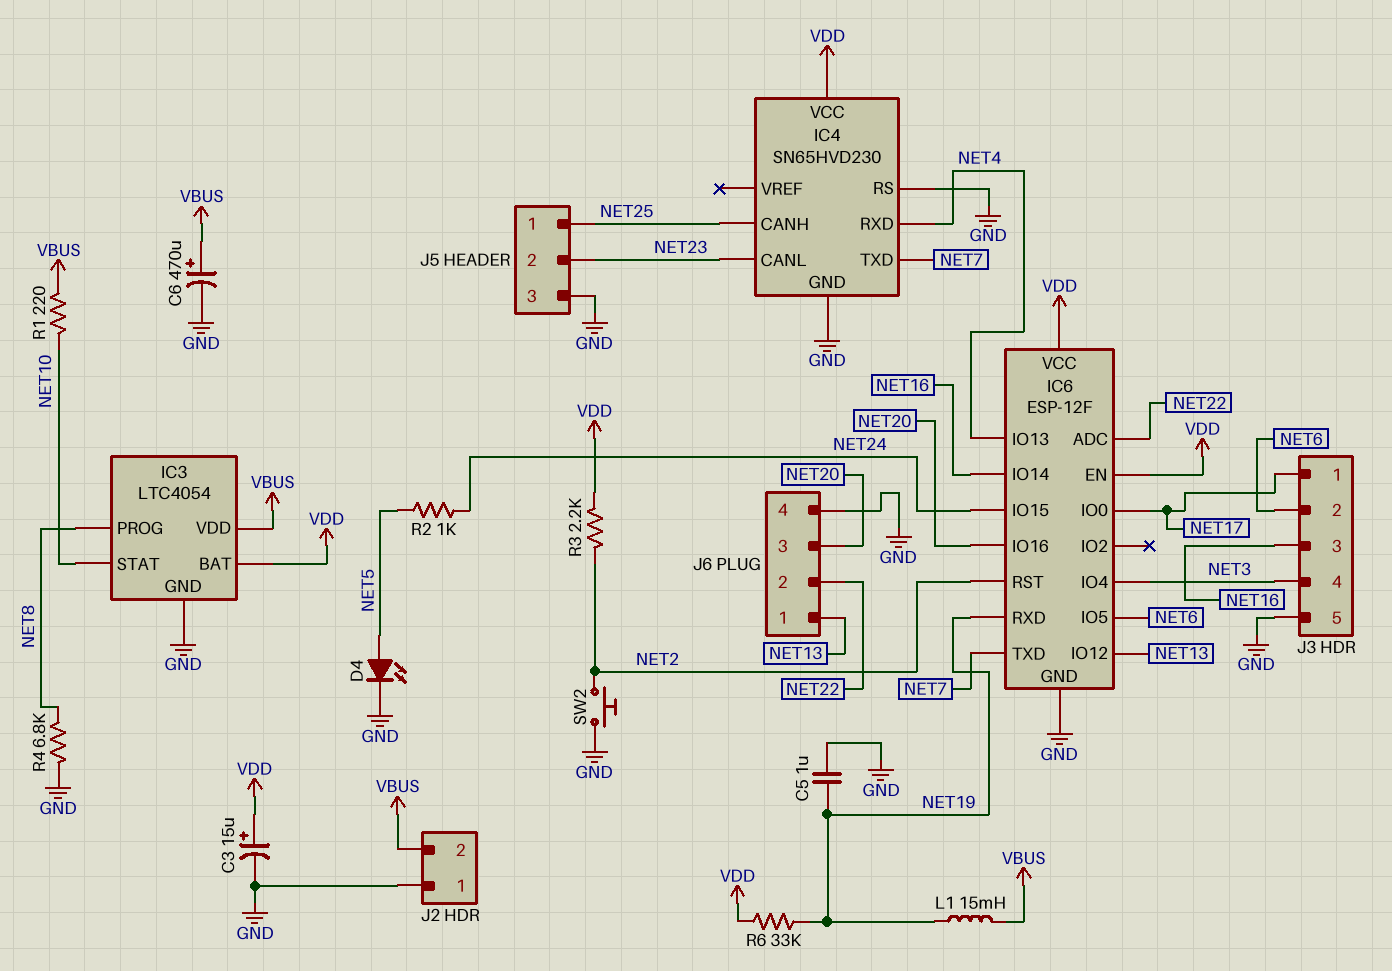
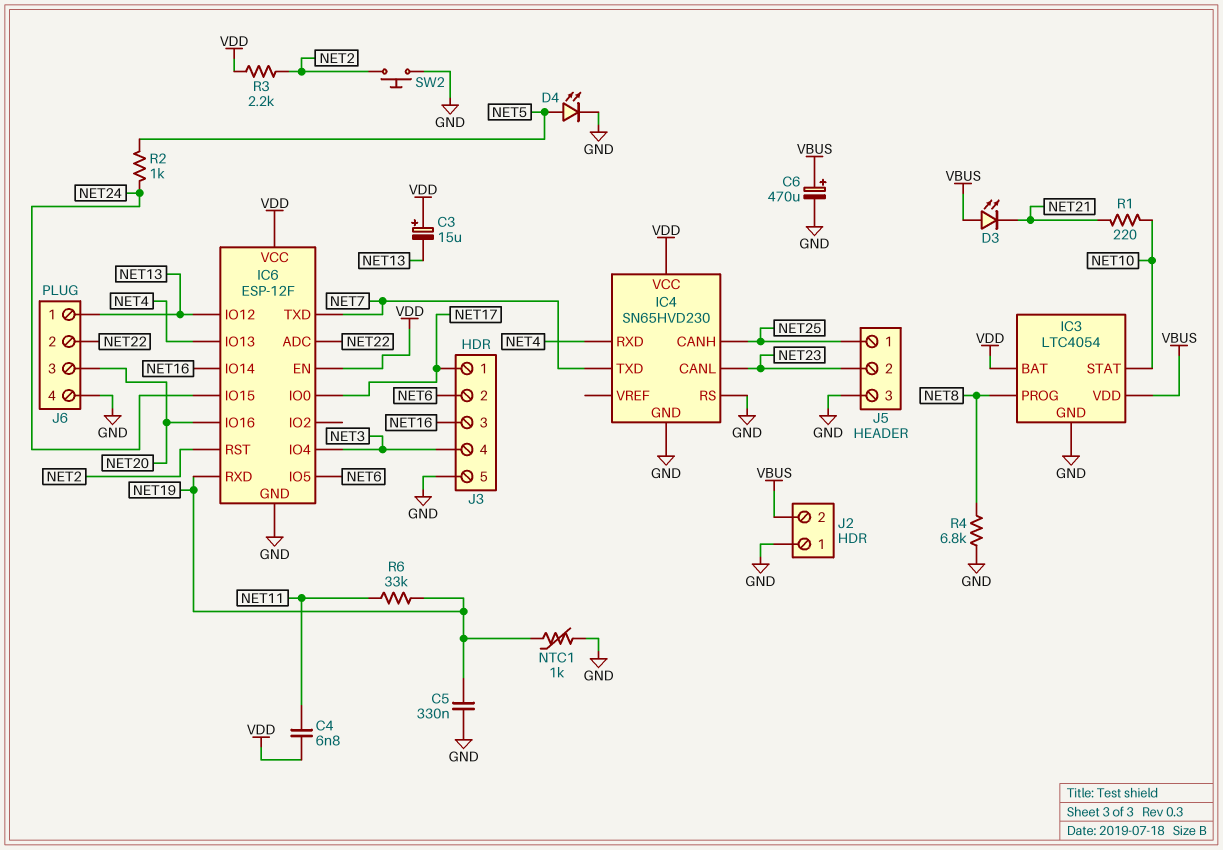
C3: 15uF (plus VDD, minus GND) -> 15uF (plus VDD, minus NET13)
C4: none -> 6.8nF (NET11, VDD)
C5: 1uF (GND, NET19) -> 330nF (GND, NET19)
D3: none -> LED (A VBUS, K NET21)
L1: 15mH (NET19, VBUS) -> none
NTC1: none -> 1k (GND, NET19)
R1: 220 (NET10, VBUS) -> 220 (NET10, NET21)
R6: 33k (NET19, VDD) -> 33k (NET11, NET19)

